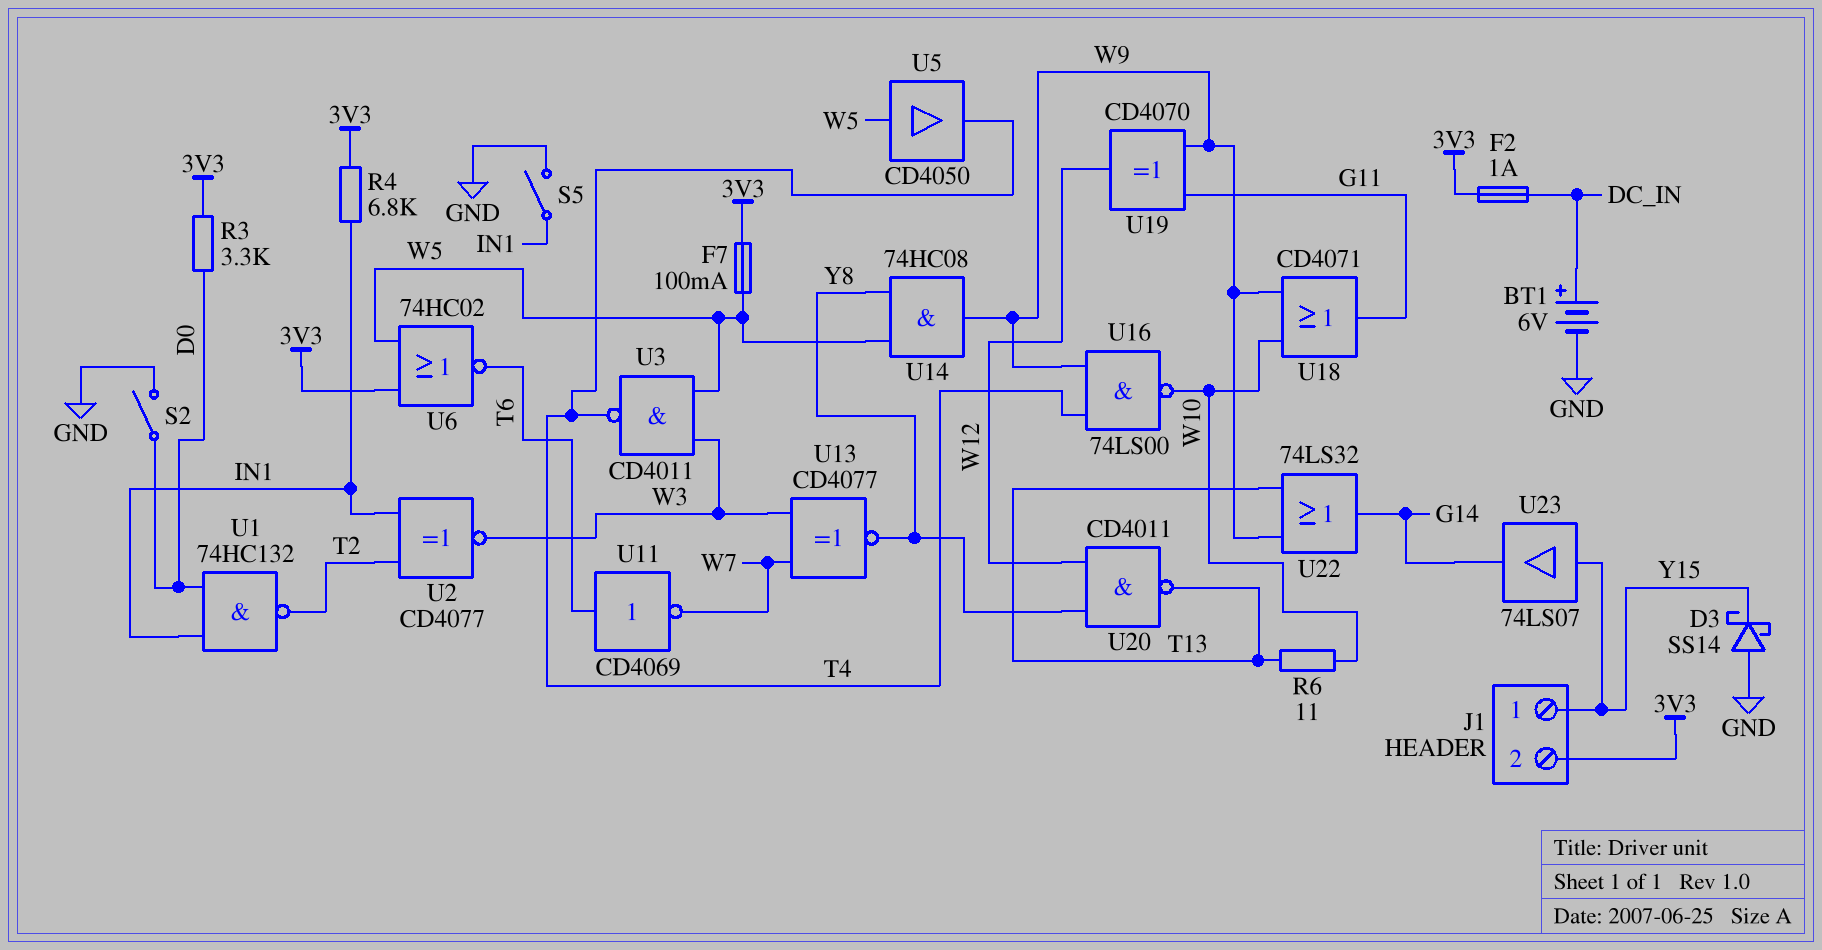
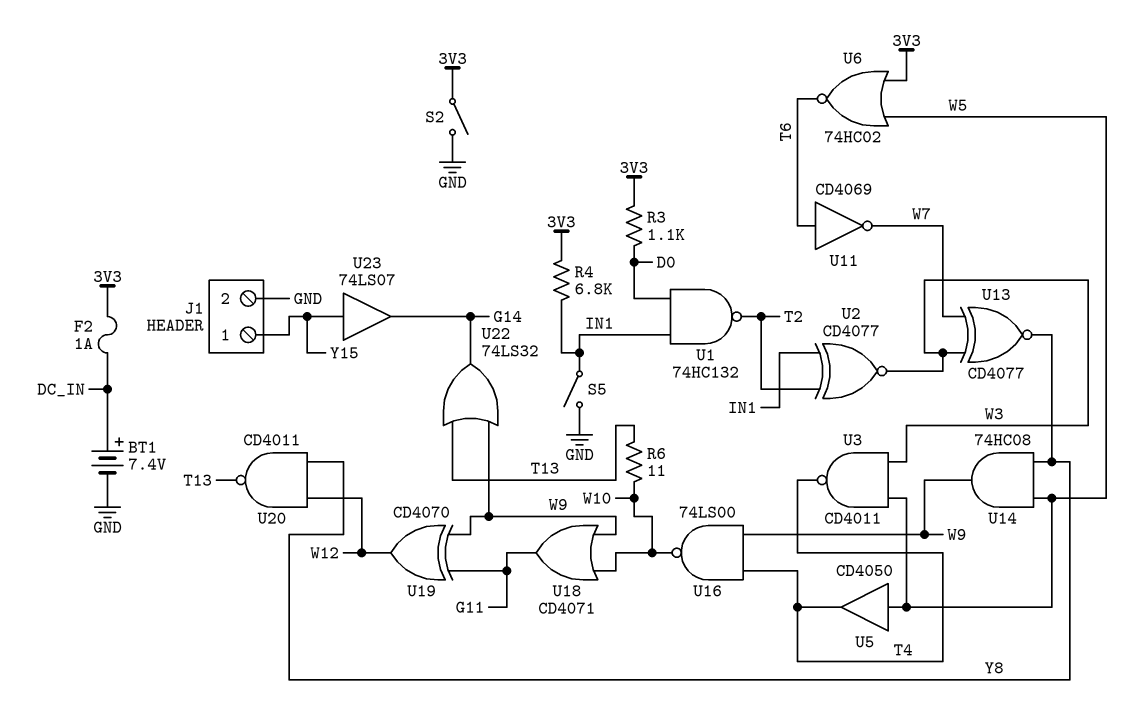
BT1: 6V (plus DC_IN, minus GND) -> 7.4V (plus DC_IN, minus GND)
D3: schottky SS14 (A GND, K Y15) -> none
F7: 100mA (3V3, W5) -> none
J1 pin 2: 3V3 -> GND
R3: 3.3k (3V3, D0) -> 1.1k (3V3, D0)
S2: switch (D0, GND) -> switch (3V3, GND)

